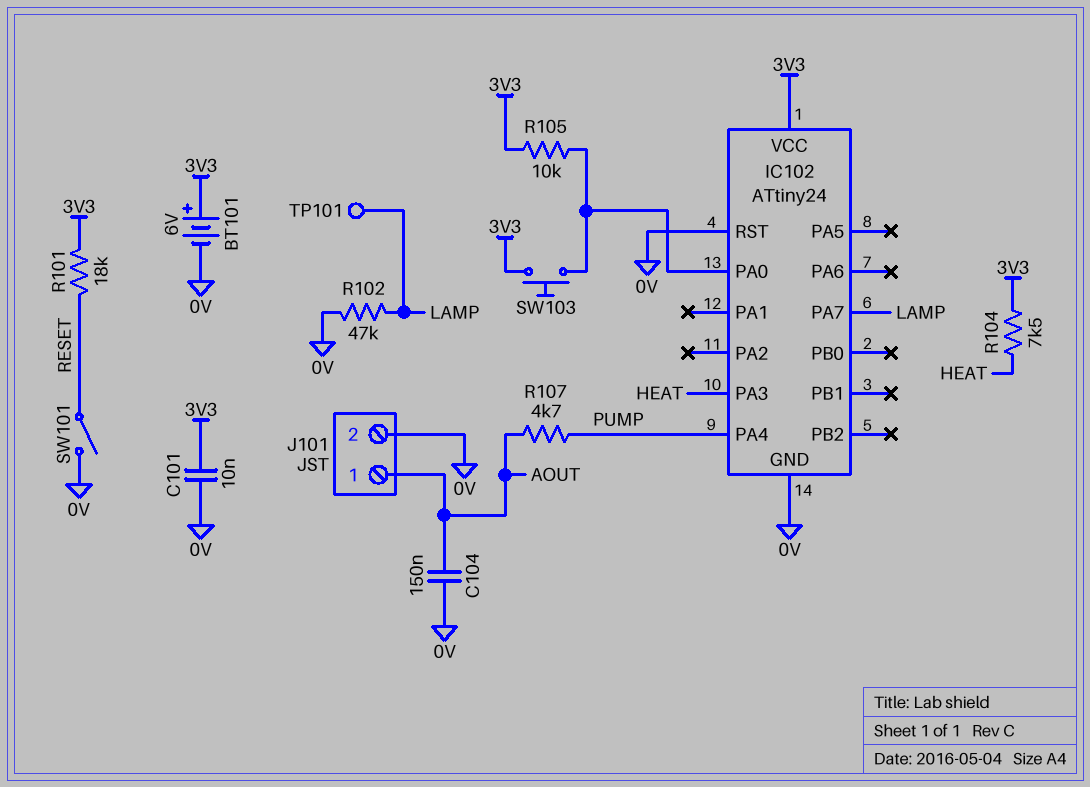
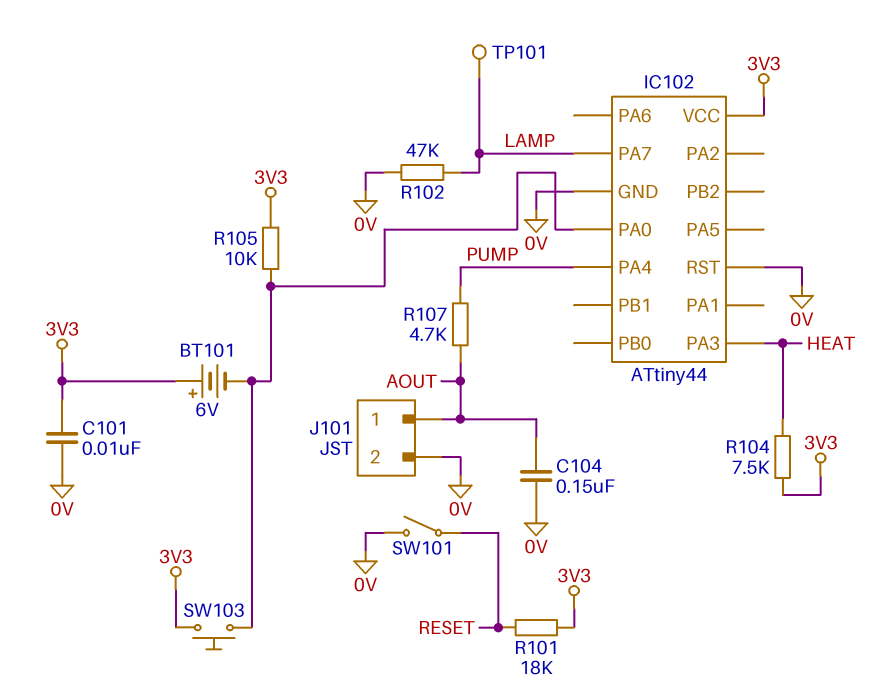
BT101: 6V (plus 3V3, minus 0V) -> 6V (plus 3V3, minus IC102/PA0)
IC102: ATtiny24 -> ATtiny44

